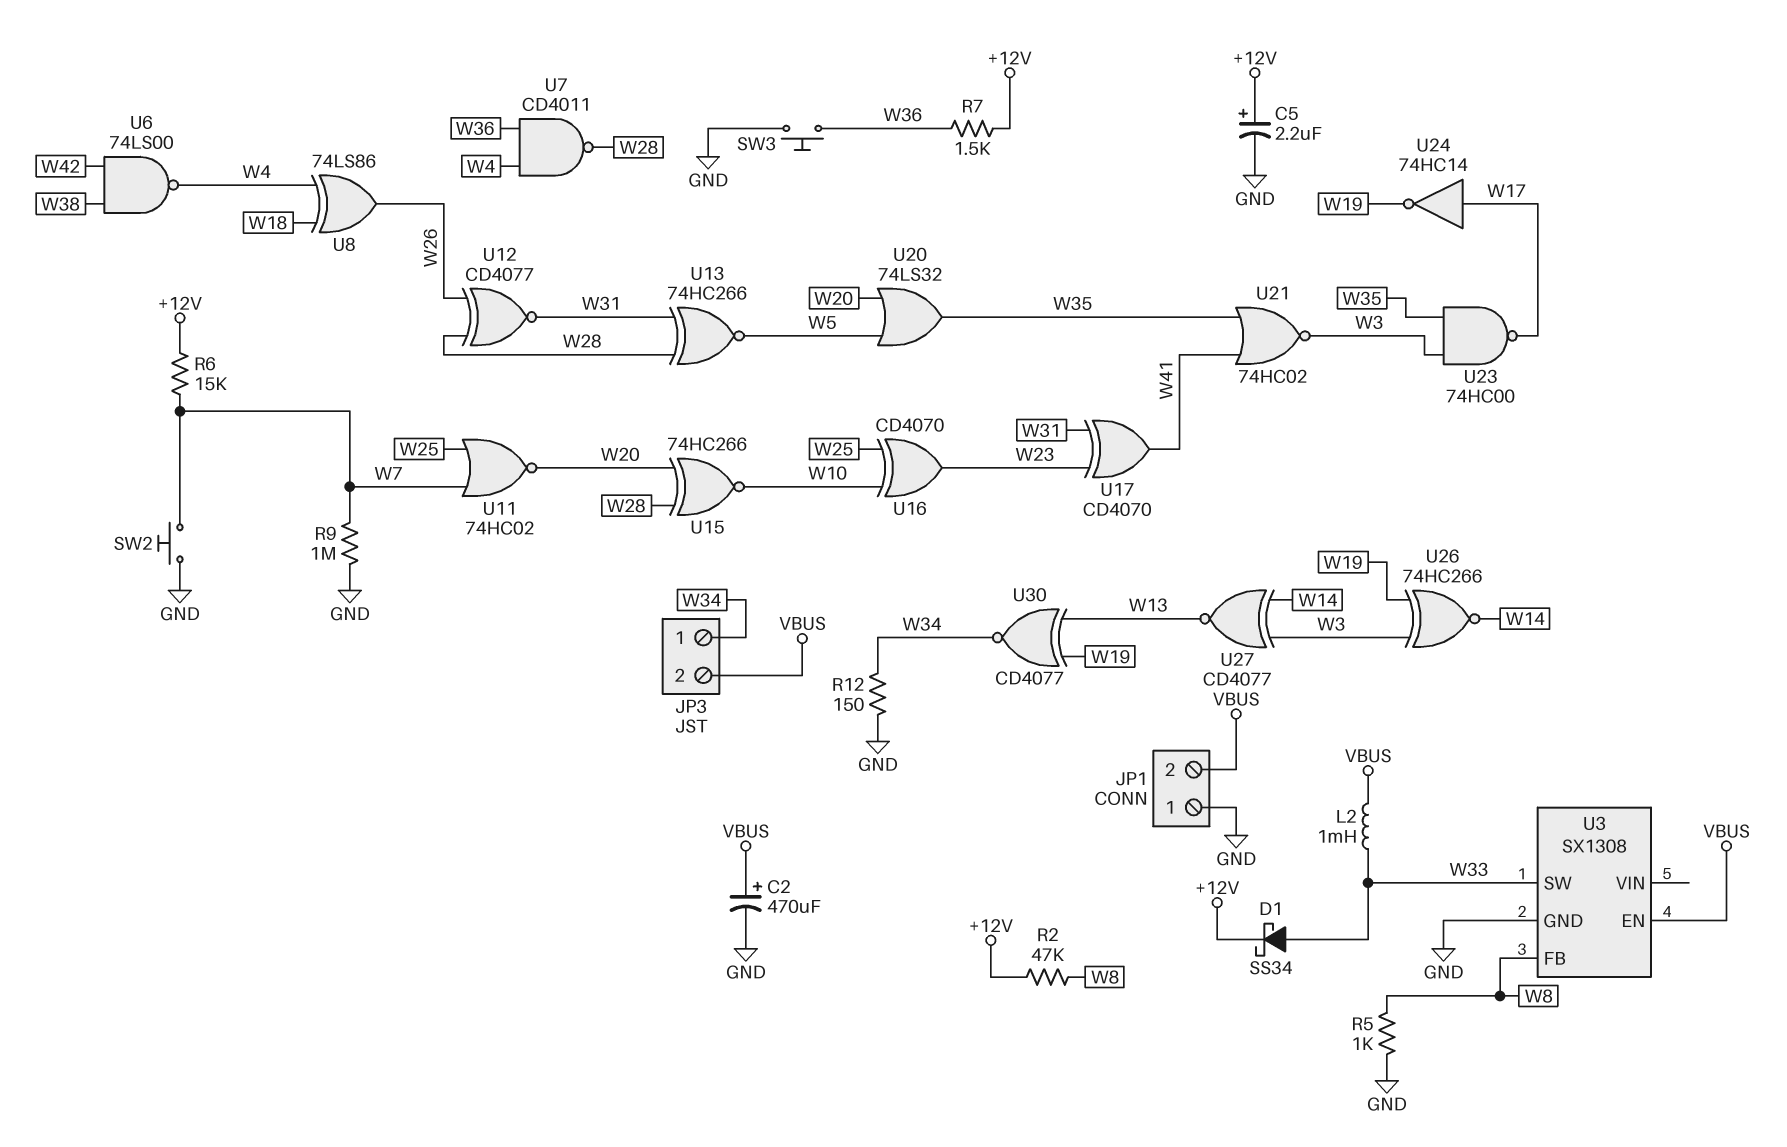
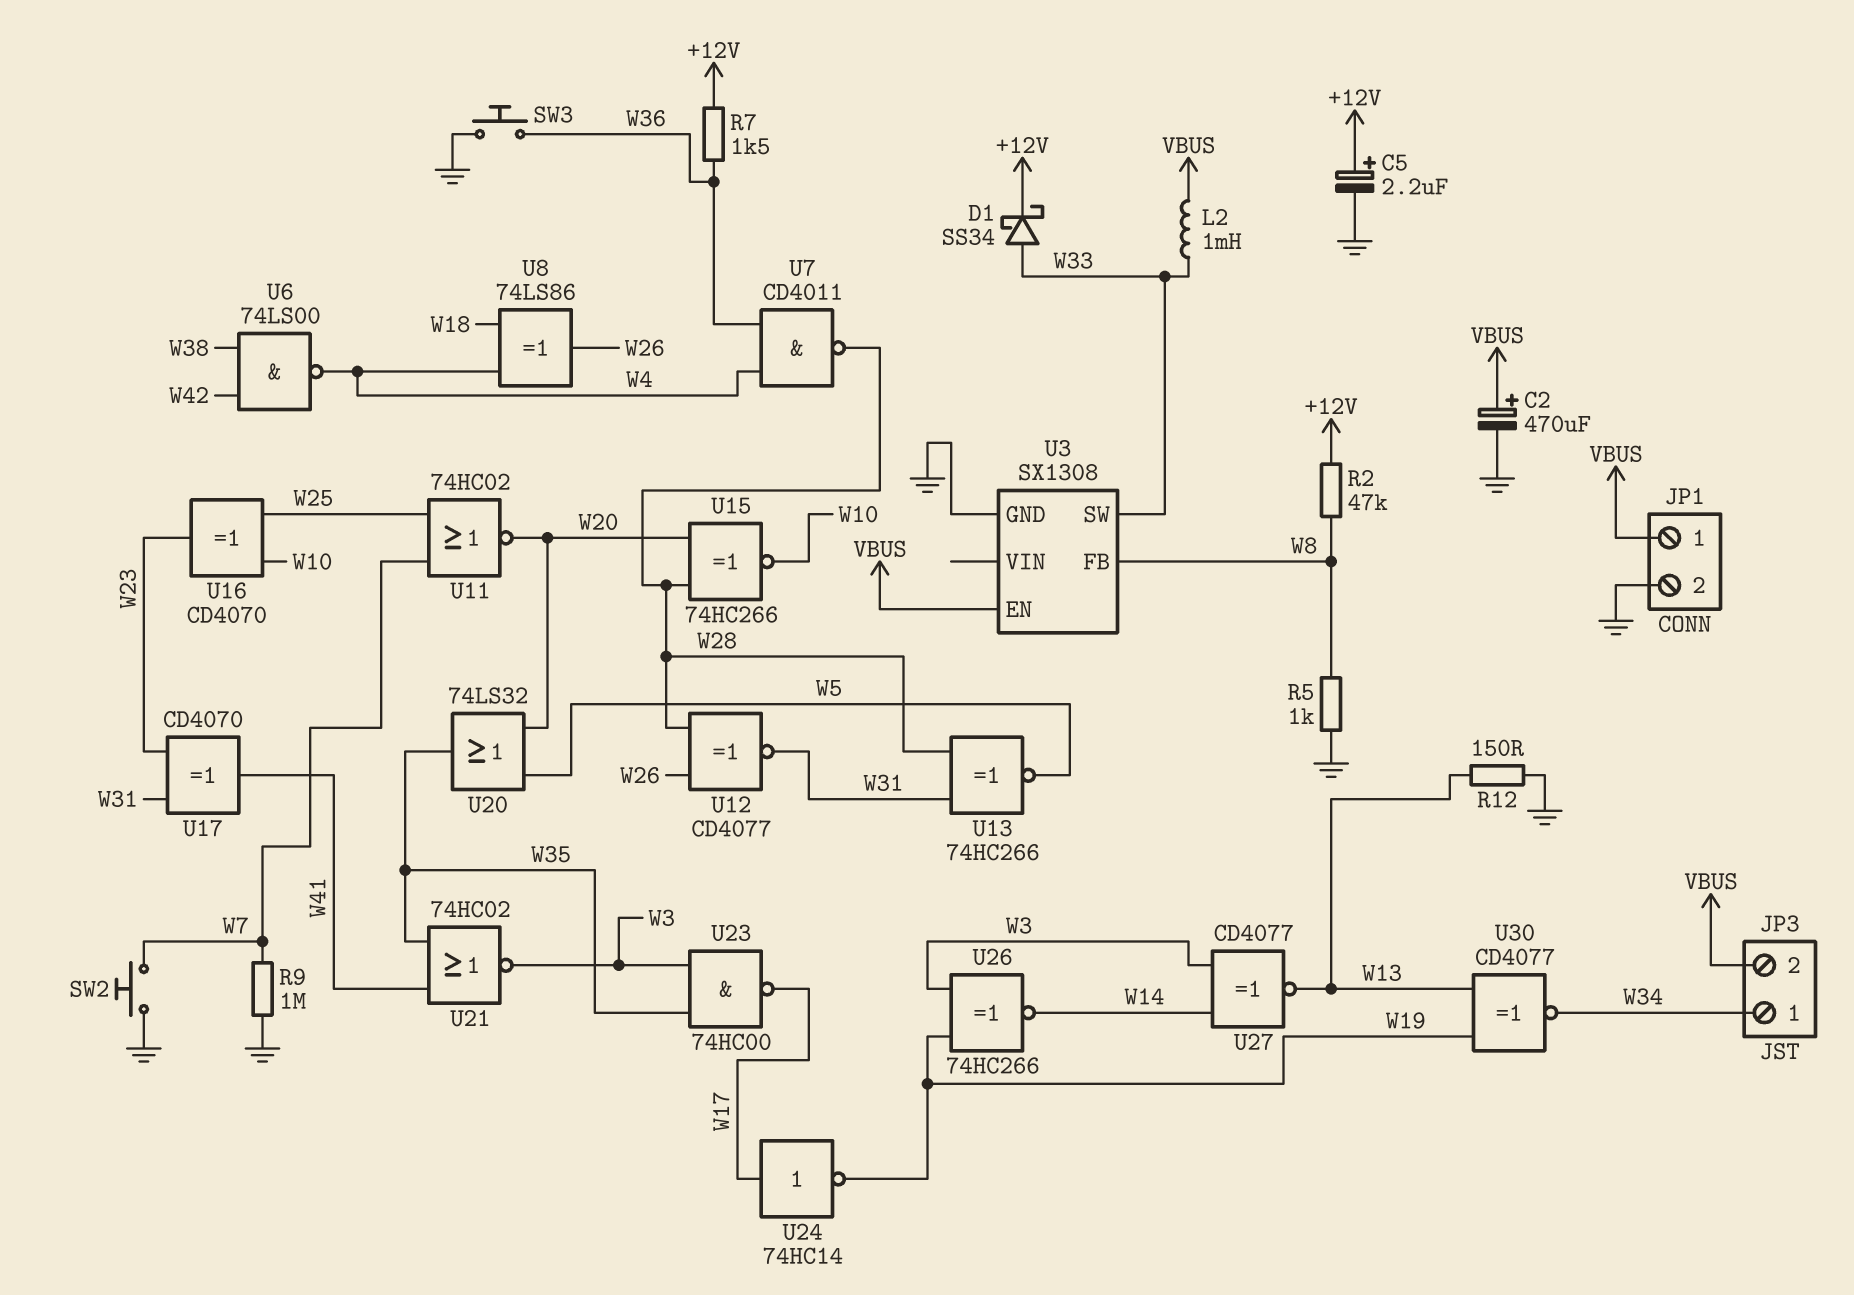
JP1 pin 1: GND -> VBUS
JP1 pin 2: VBUS -> GND
R6: 15k (+12V, W7) -> none
R12: 150 (GND, W34) -> 150 (GND, W13)

